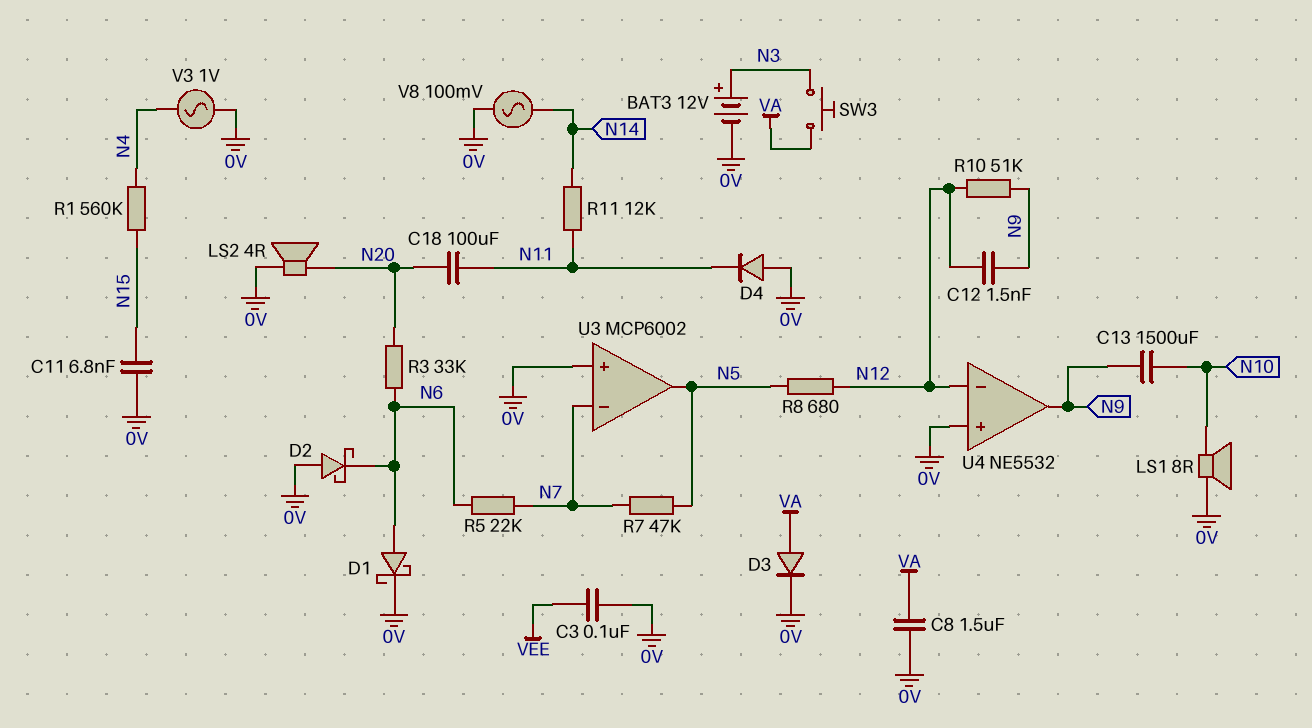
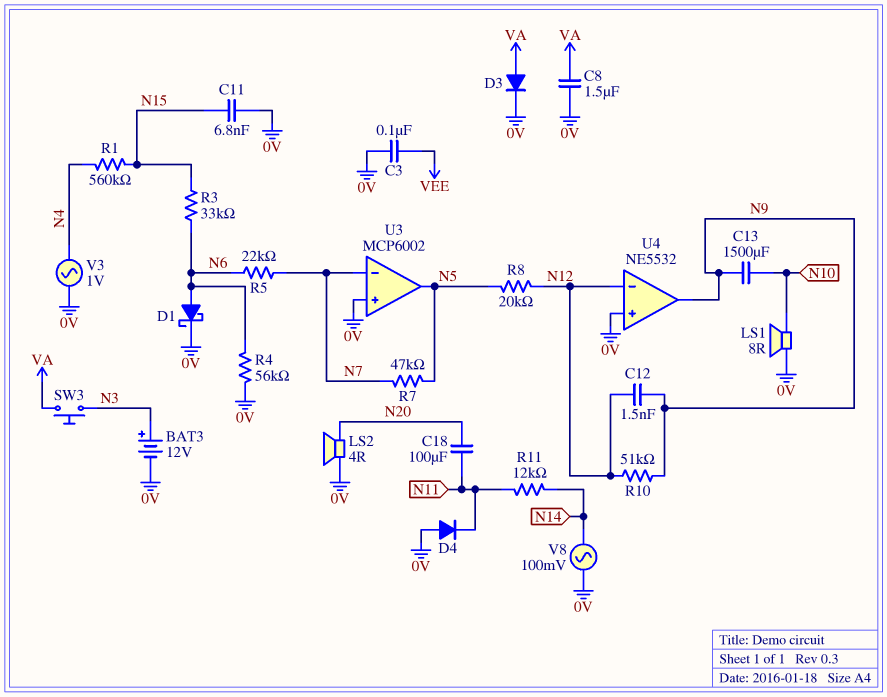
D2: schottky (A 0V, K N6) -> none
R3: 33k (N6, N20) -> 33k (N6, N15)
R4: none -> 56k (0V, N6)
R8: 680 (N5, N12) -> 20k (N5, N12)

